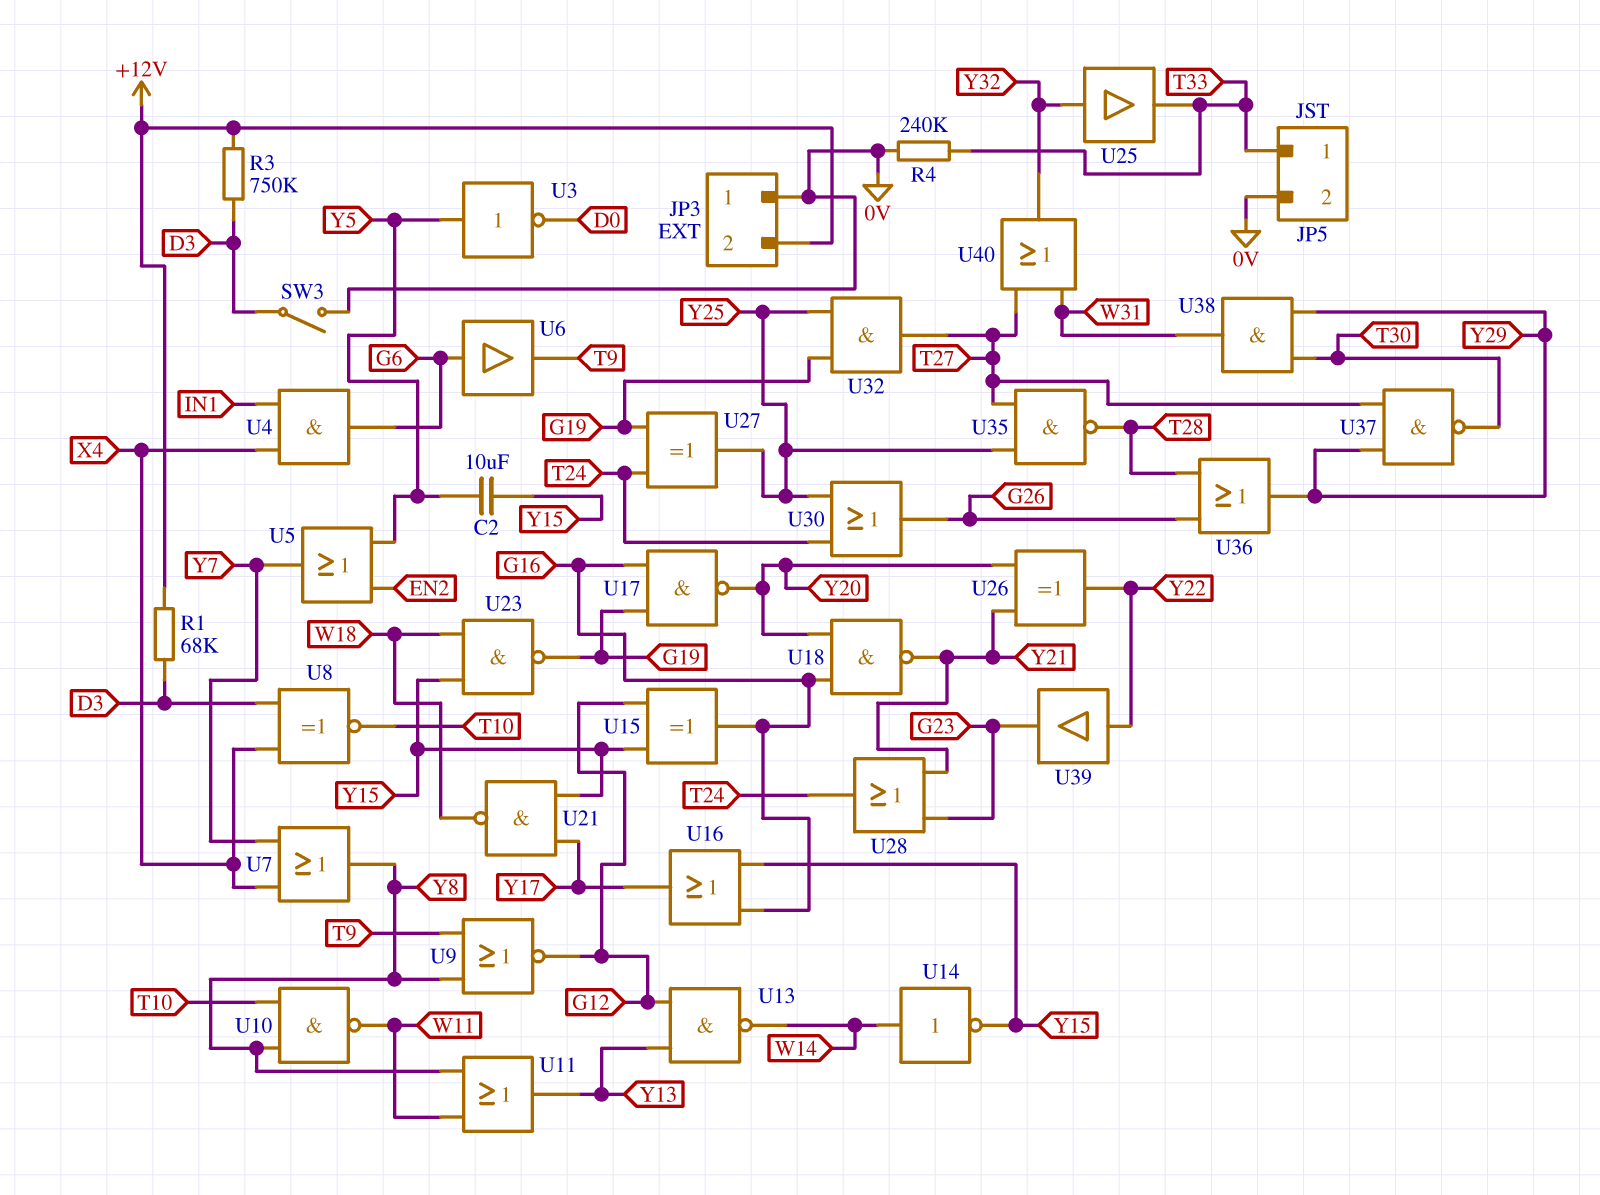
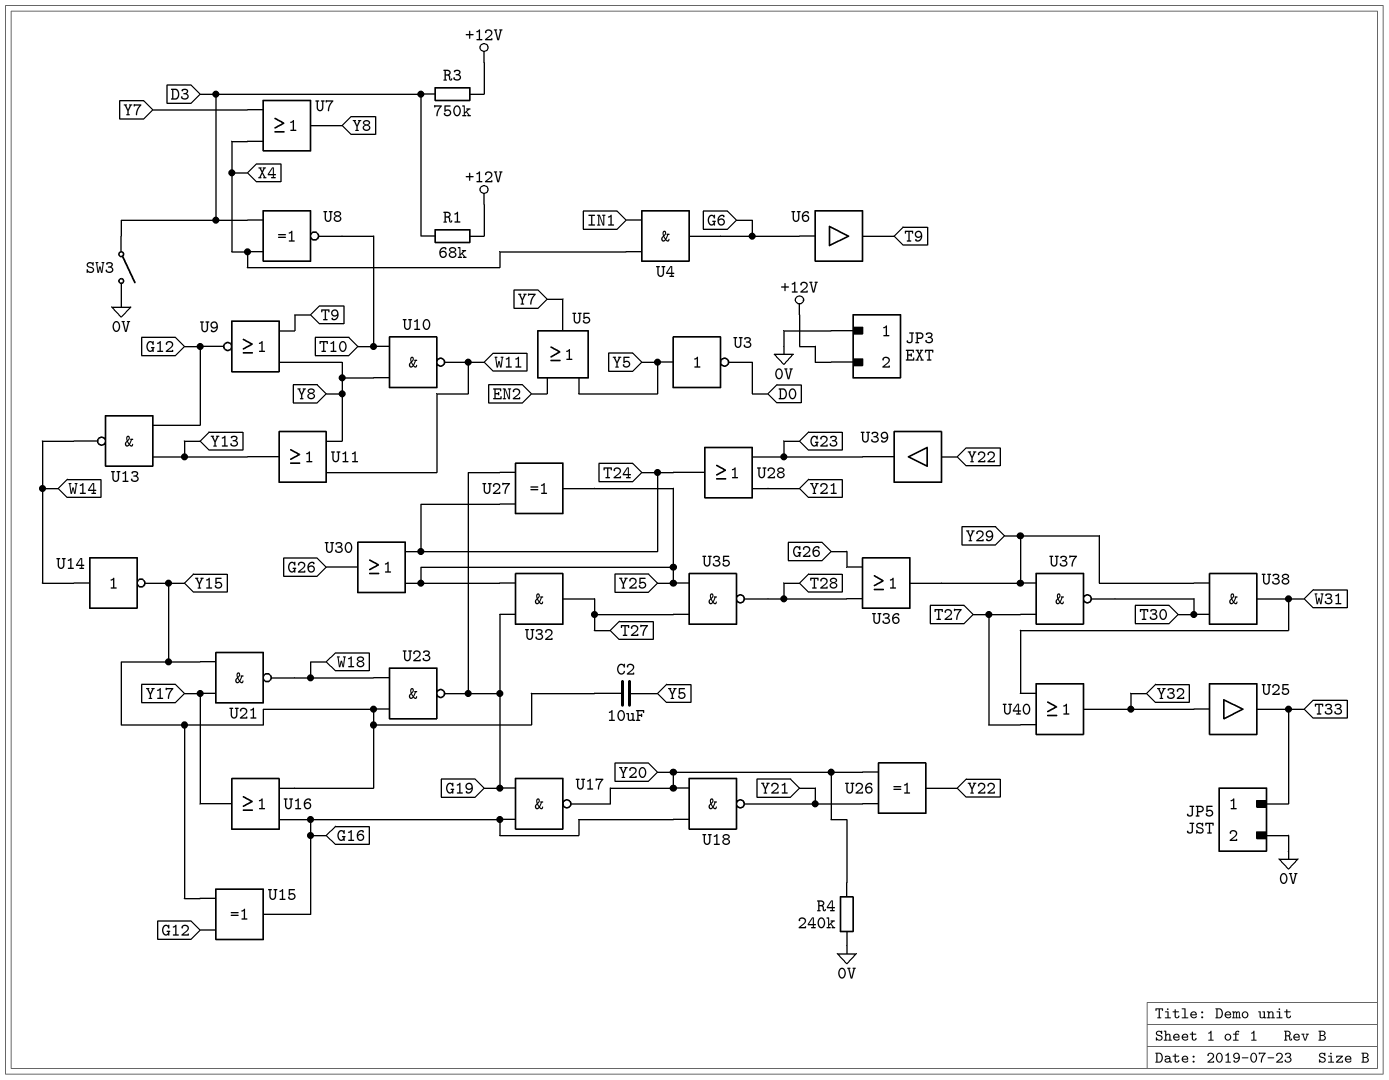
R4: 240k (0V, T33) -> 240k (0V, Y20)

